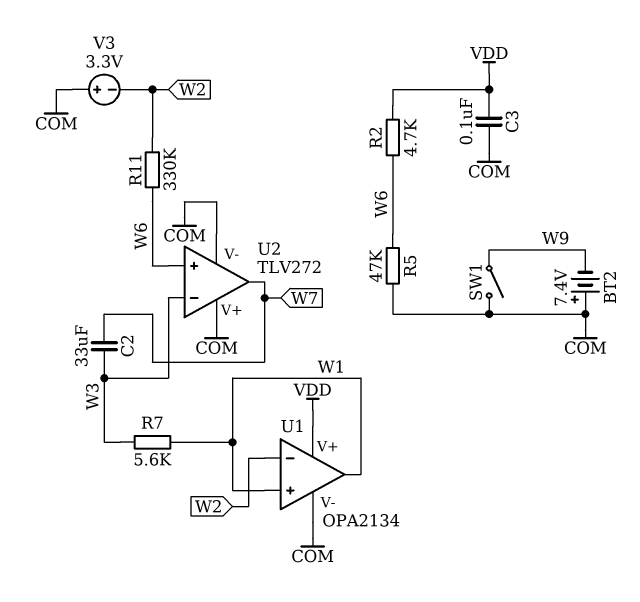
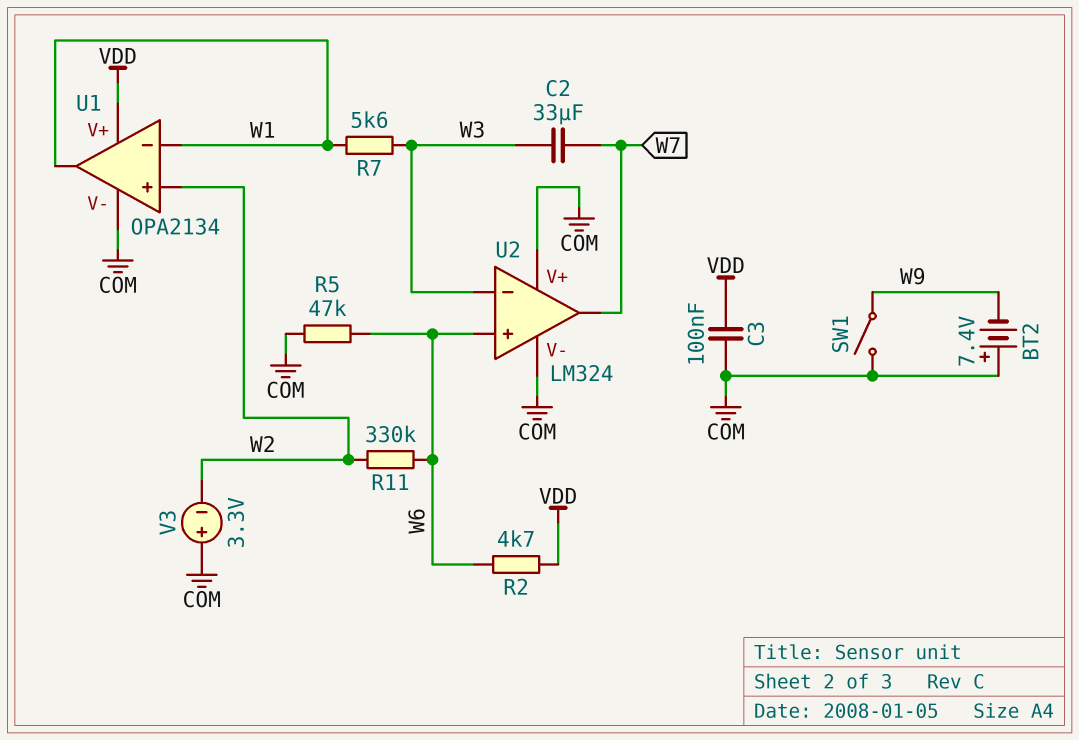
U1 pin in+: W1 -> W2
U1 pin in-: W2 -> W1
U2: TLV272 -> LM324

